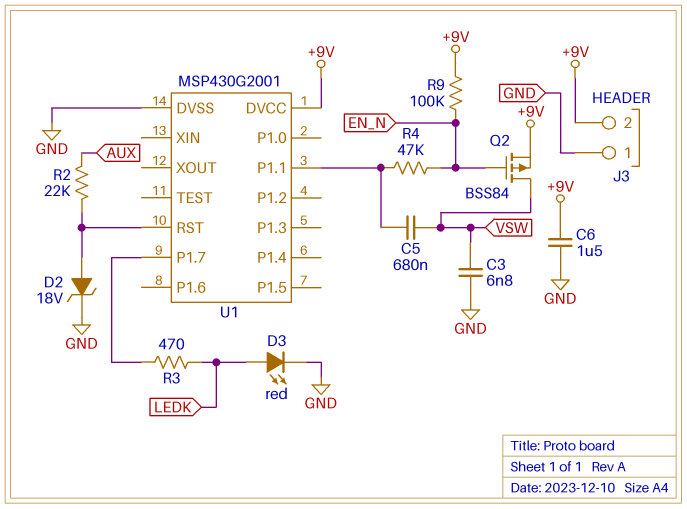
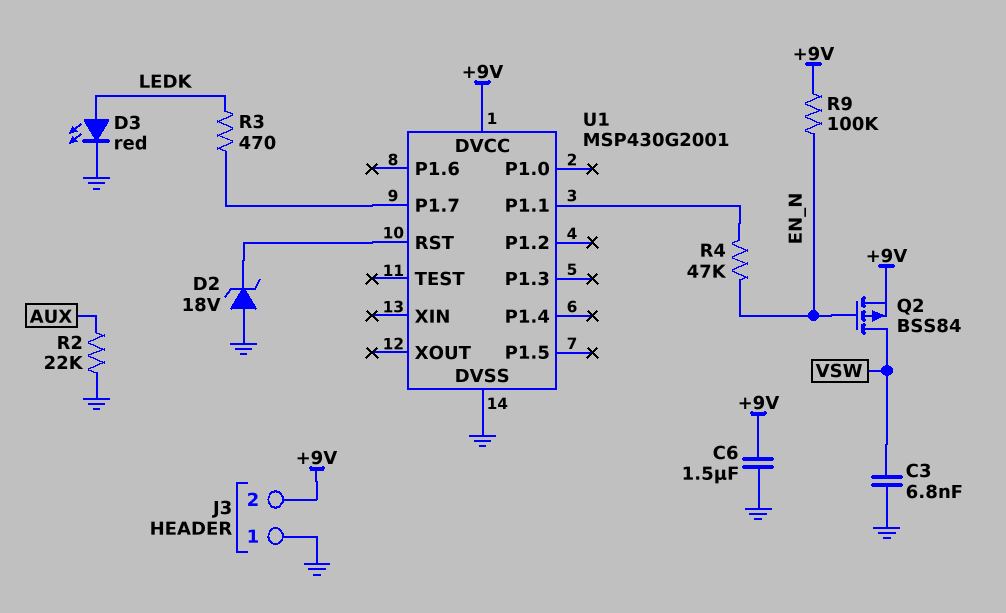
C5: 680nF (U1/P1.1, VSW) -> none
D2: zener 18V (A U1/RST, K GND) -> zener 18V (A GND, K U1/RST)
R2: 22k (AUX, U1/RST) -> 22k (AUX, GND)

